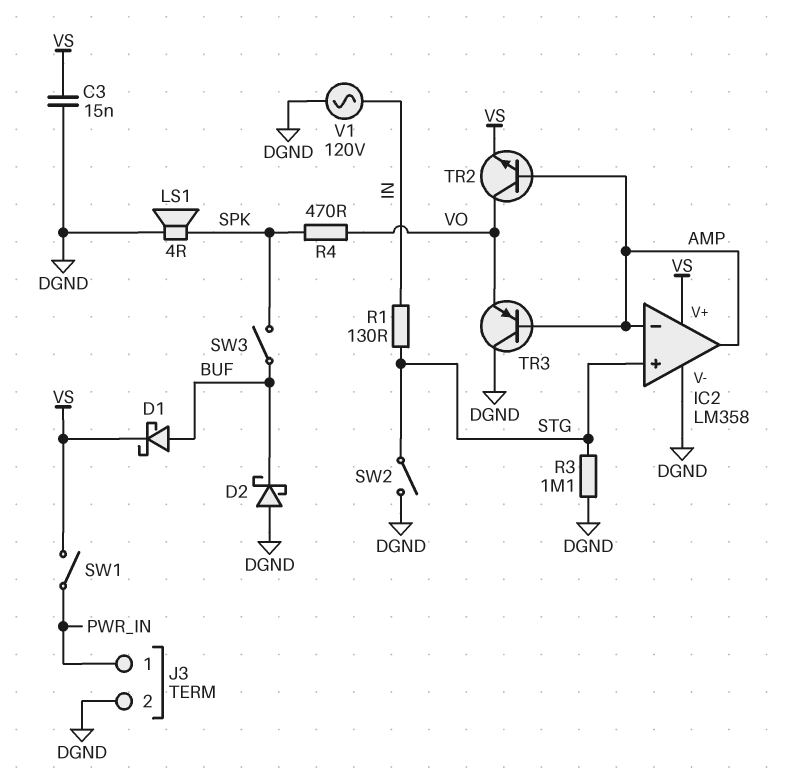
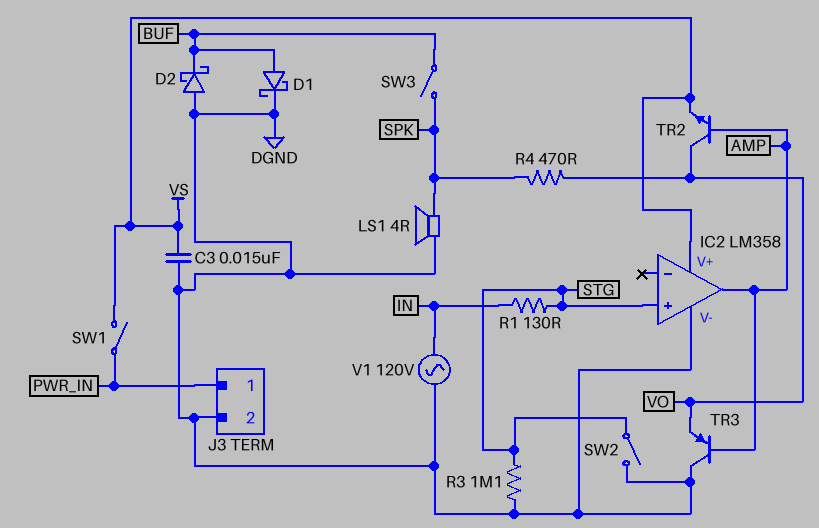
D1: schottky (A BUF, K VS) -> schottky (A BUF, K DGND)
IC2 pin in-: AMP -> none

